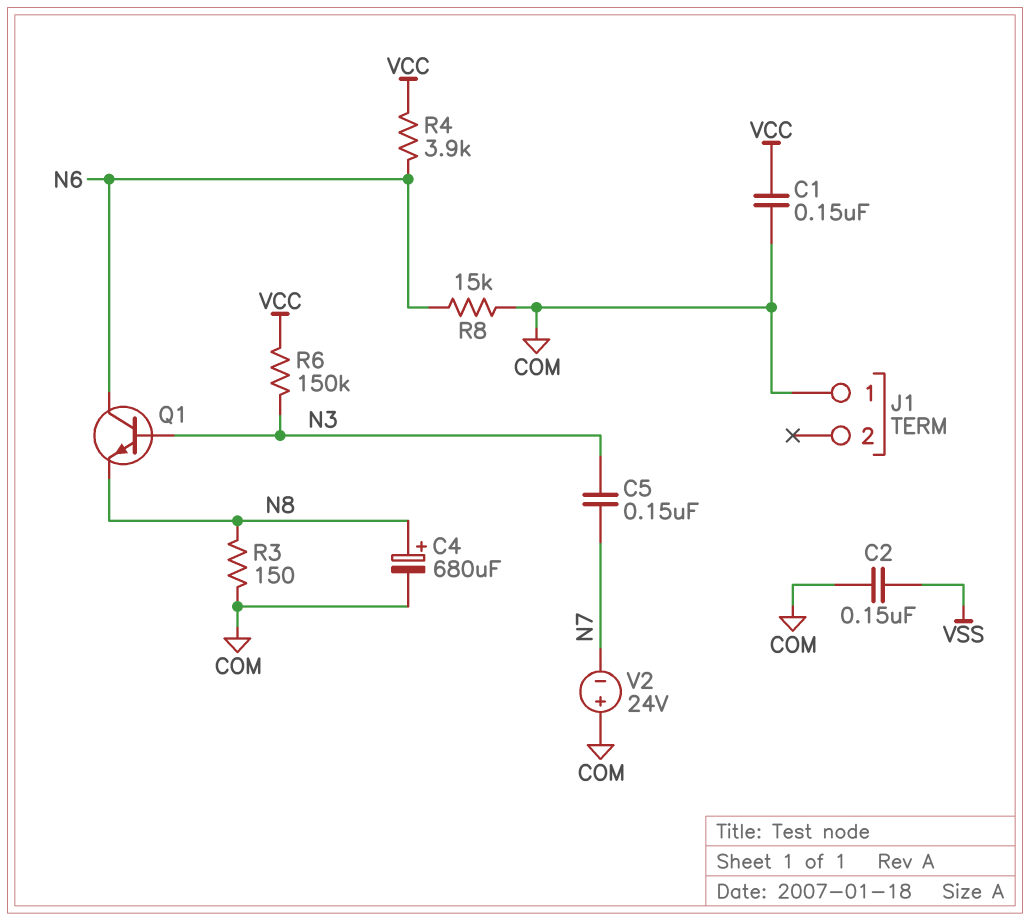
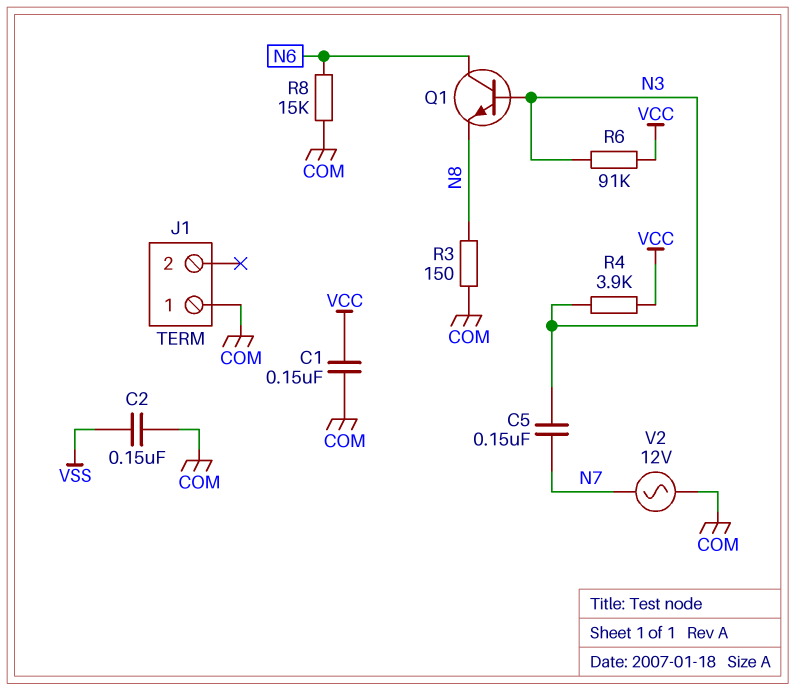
C4: 680uF (plus N8, minus COM) -> none
R4: 3.9k (N6, VCC) -> 3.9k (N3, VCC)
R6: 150k (N3, VCC) -> 91k (N3, VCC)
V2: 24V (plus COM, minus N7) -> AC 12V (COM, N7)

